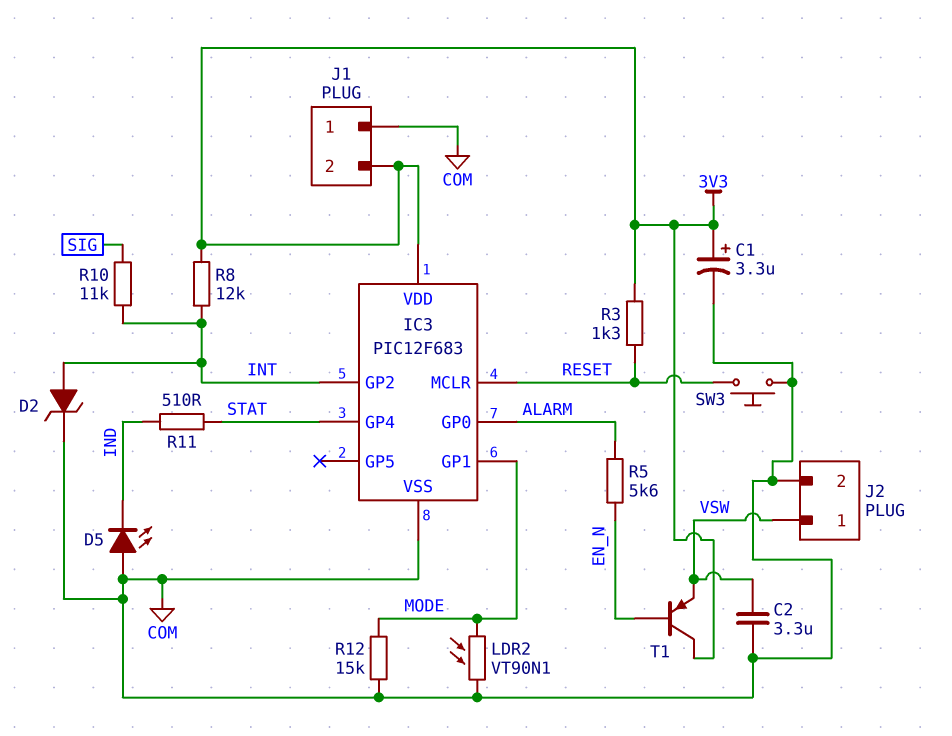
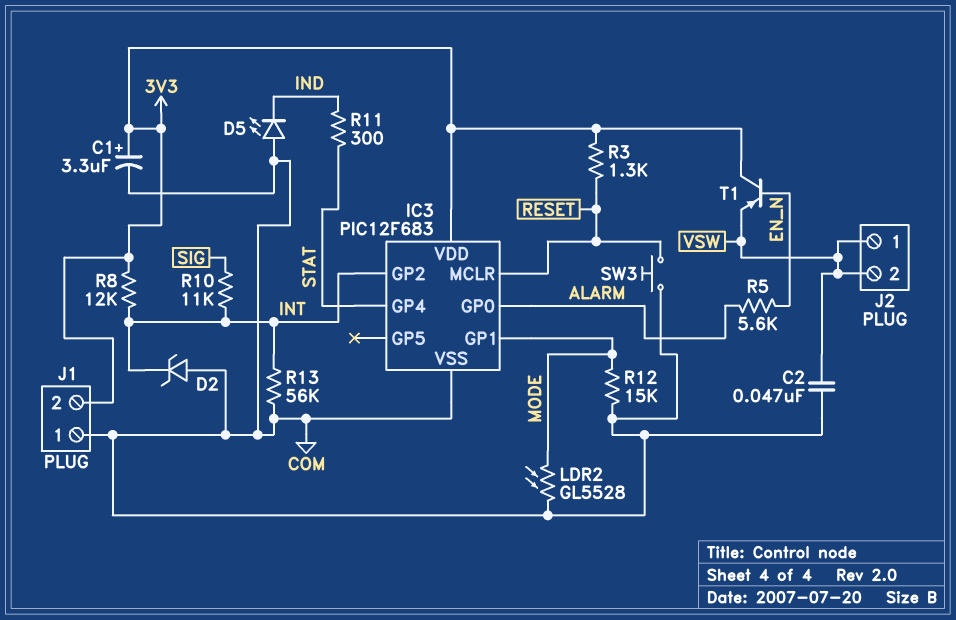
C2: 3.3uF (COM, VSW) -> 47nF (COM, VSW)
D2: zener (A INT, K COM) -> zener (A COM, K INT)
J2 pin 2: COM -> VSW
LDR2: VT90N1 (COM, MODE) -> GL5528 (COM, MODE)
R11: 510 (IND, STAT) -> 300 (IND, STAT)
R13: none -> 56k (COM, INT)

